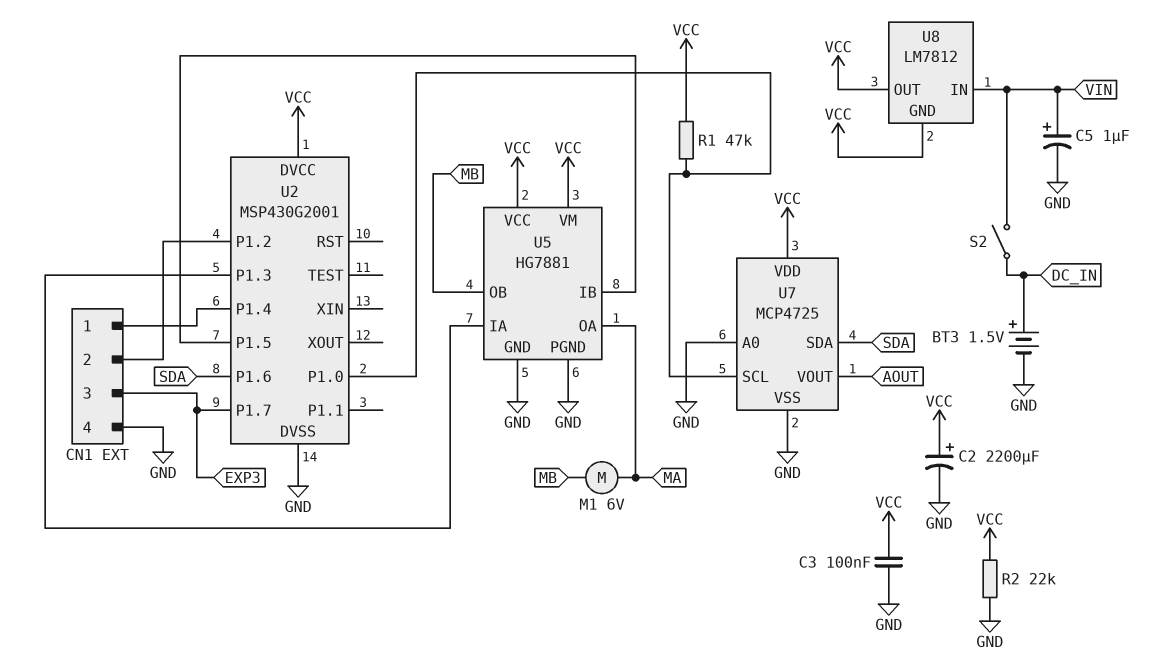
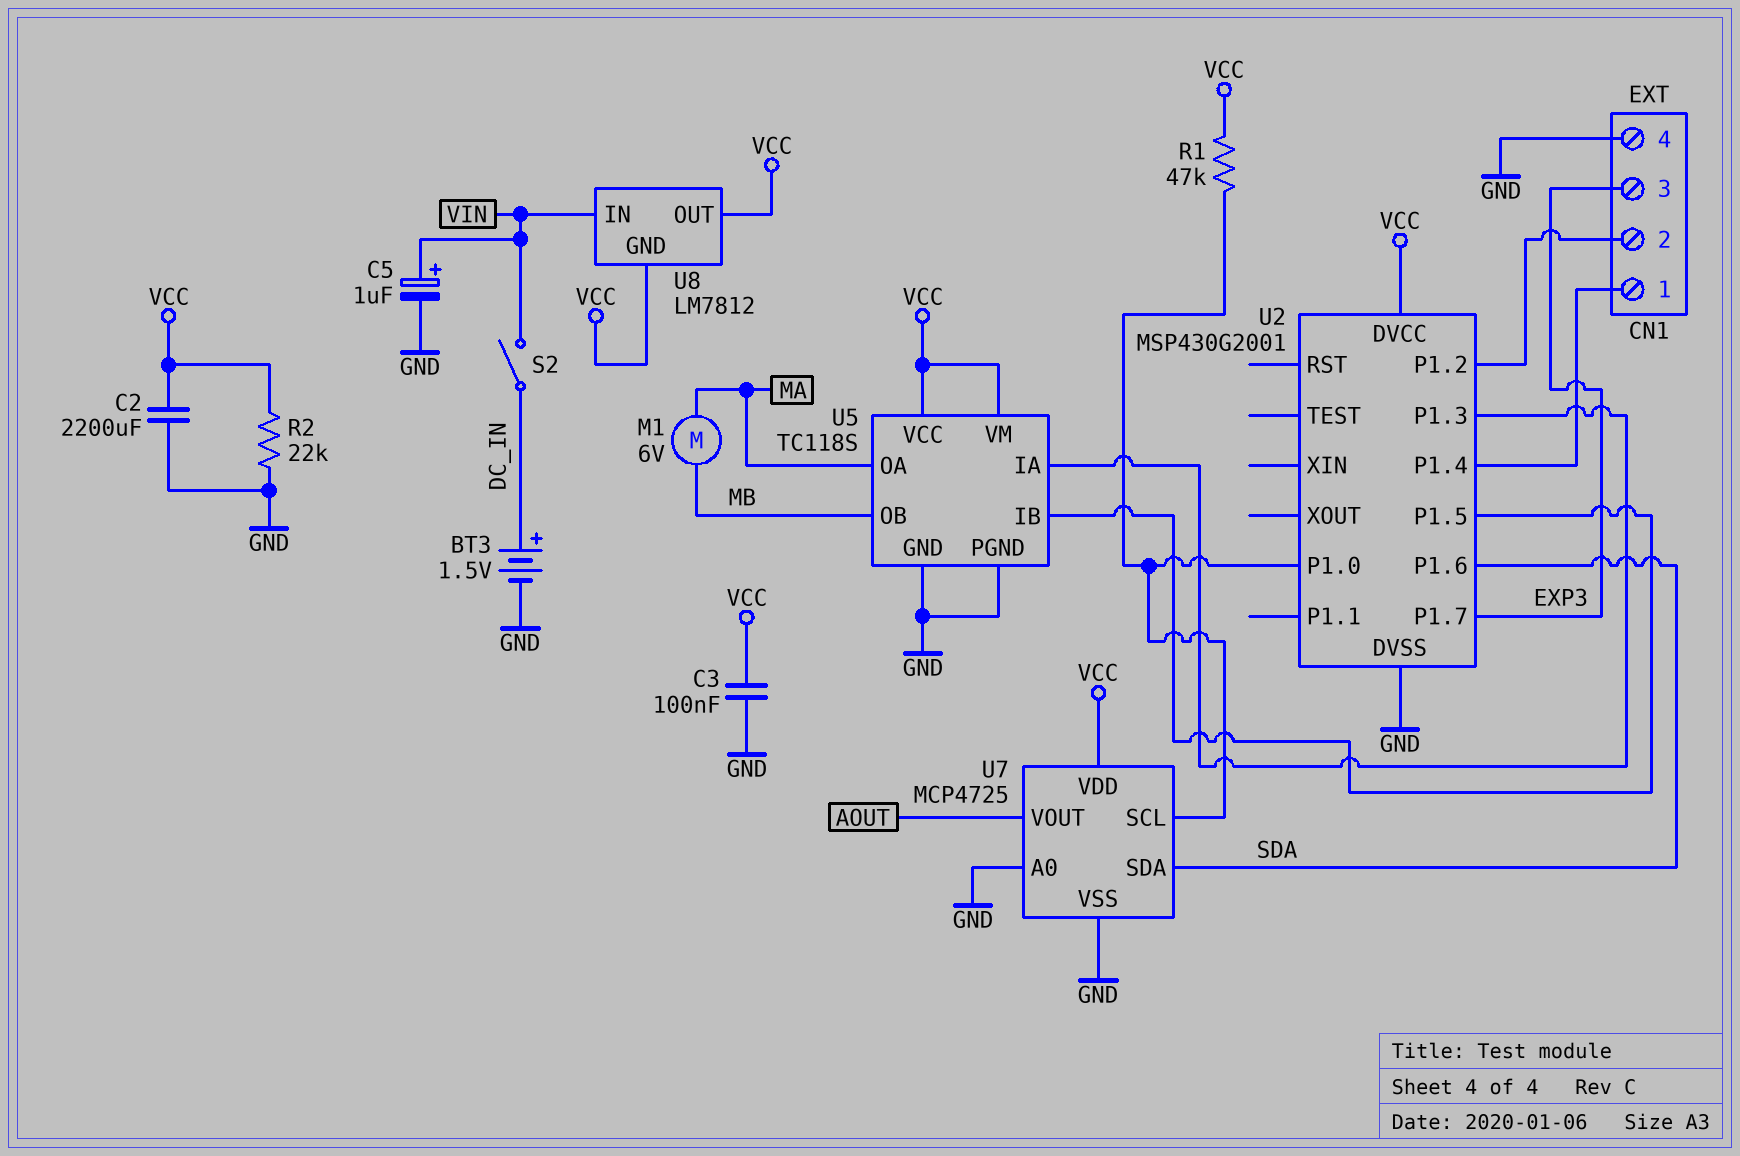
C2: 2200uF (plus VCC, minus GND) -> 2200uF (GND, VCC)
U5: HG7881 -> TC118S

